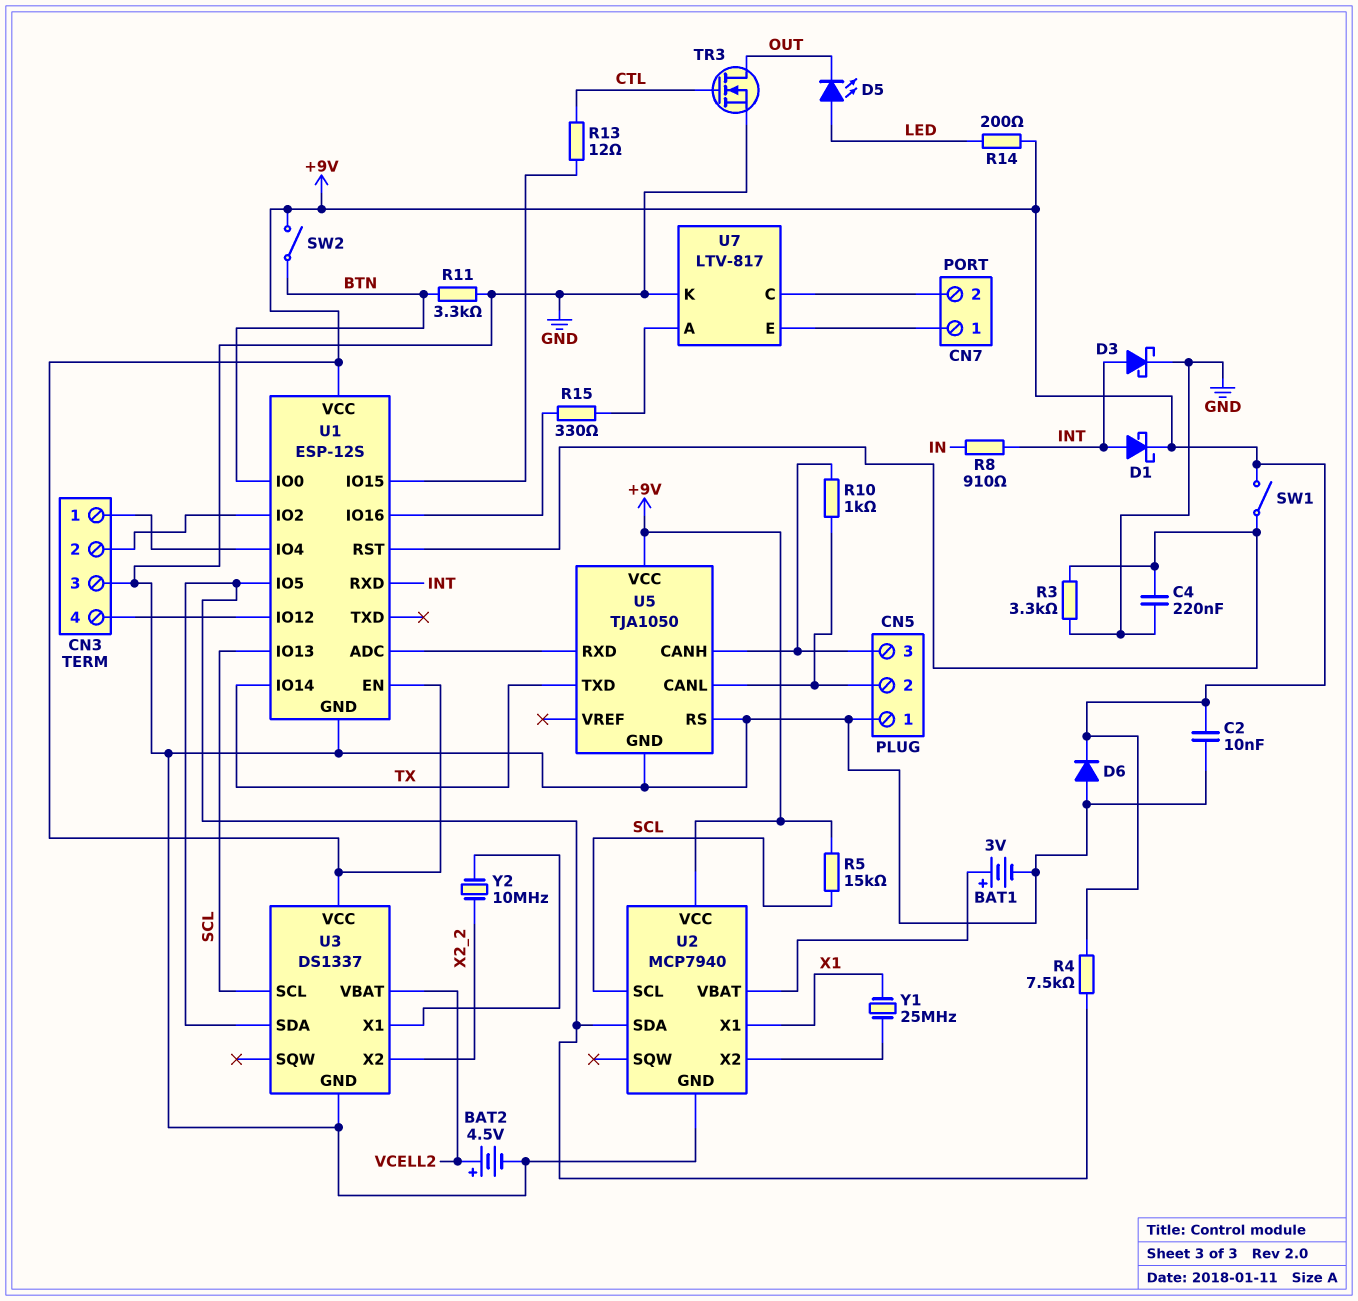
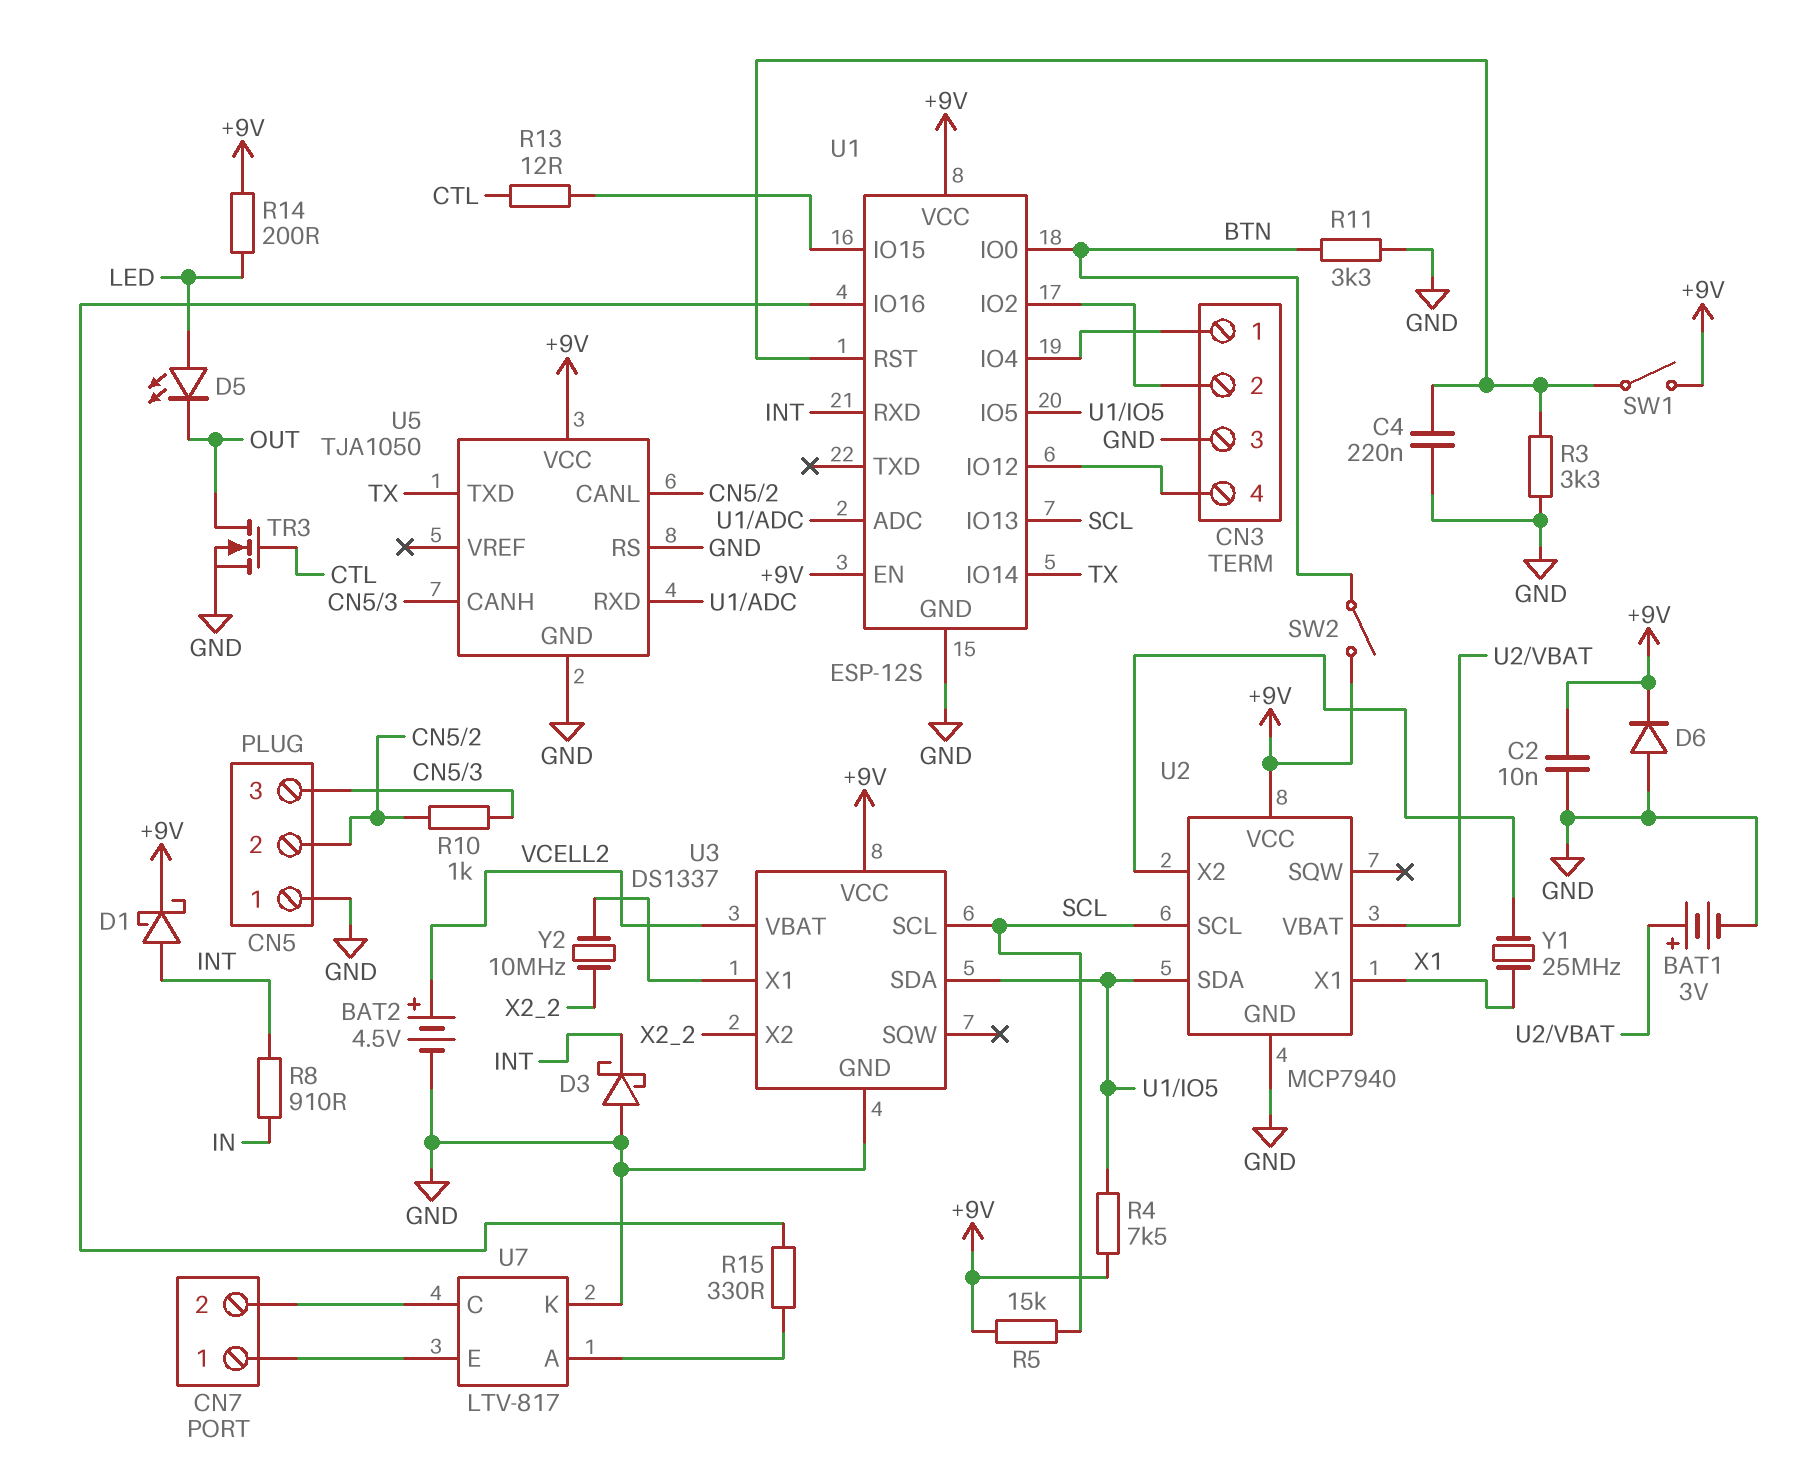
D3: schottky (A INT, K GND) -> schottky (A GND, K INT)

